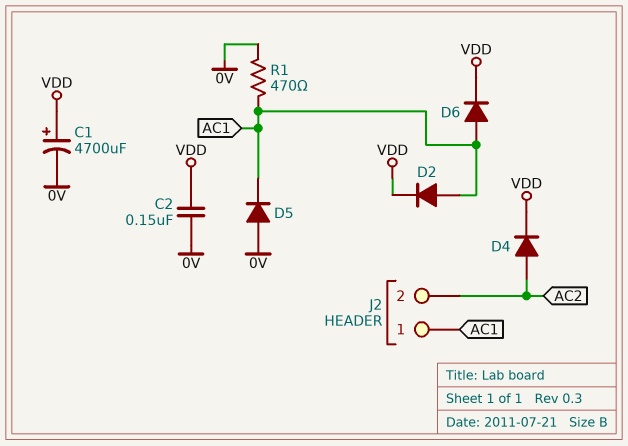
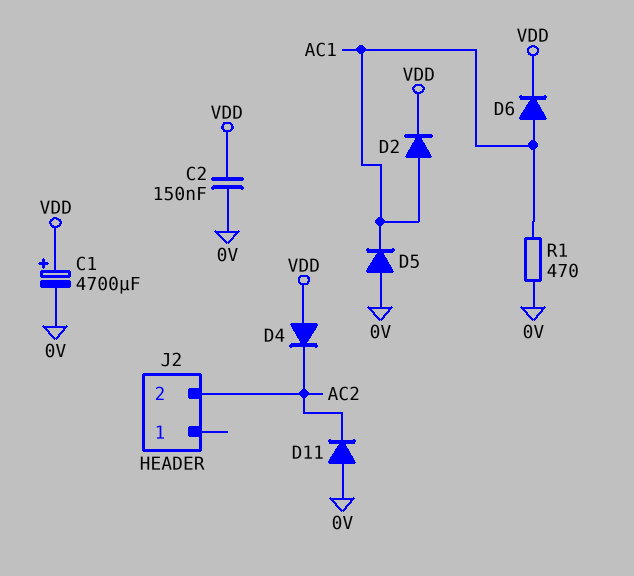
D4: diode (A AC2, K VDD) -> diode (A VDD, K AC2)
D11: none -> diode (A 0V, K AC2)
J2 pin 1: AC1 -> none

